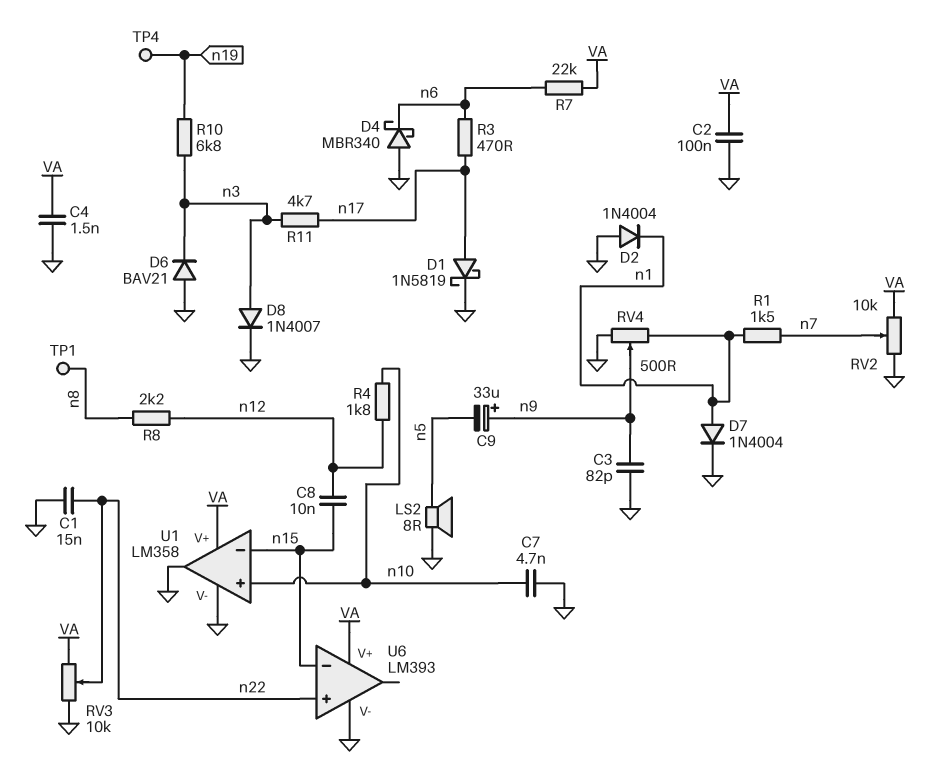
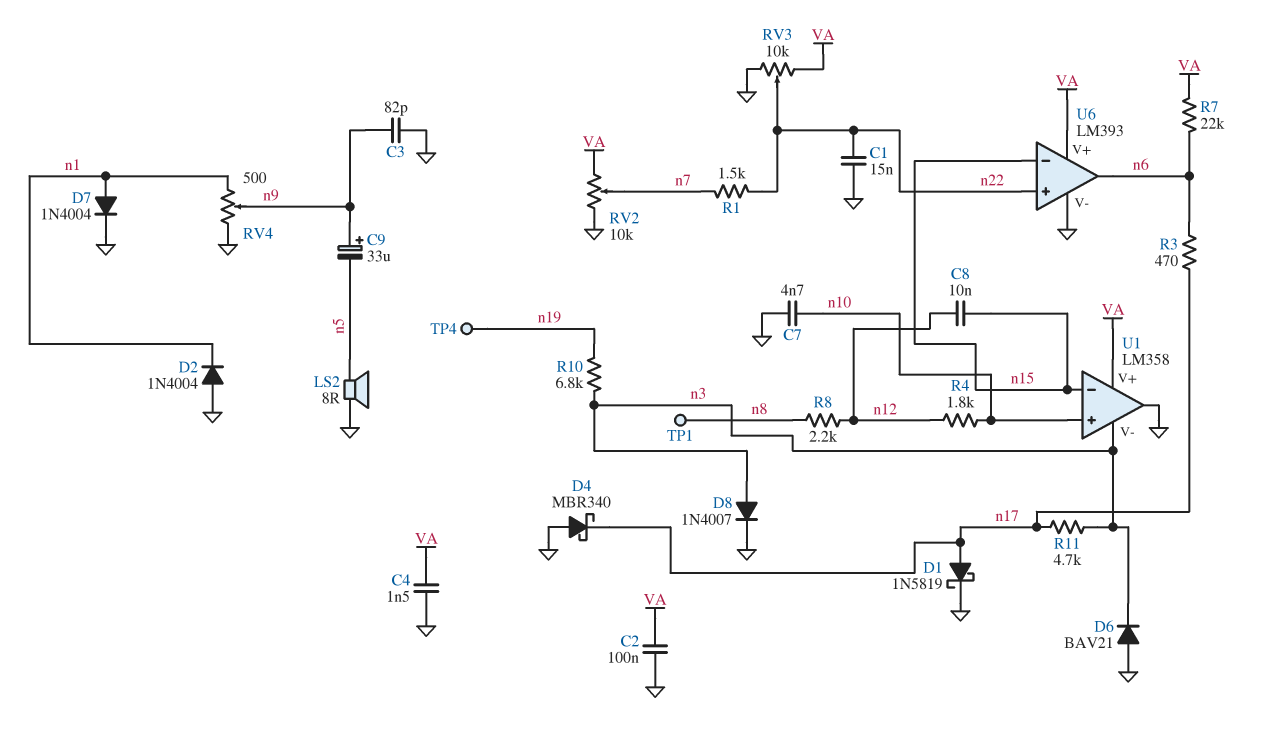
D4: schottky MBR340 (A GND, K n6) -> schottky MBR340 (A GND, K n17)
R1: 1.5k (n1, n7) -> 1.5k (n7, n22)
U1 pin V-: GND -> n3
U6 pin out: none -> n6

